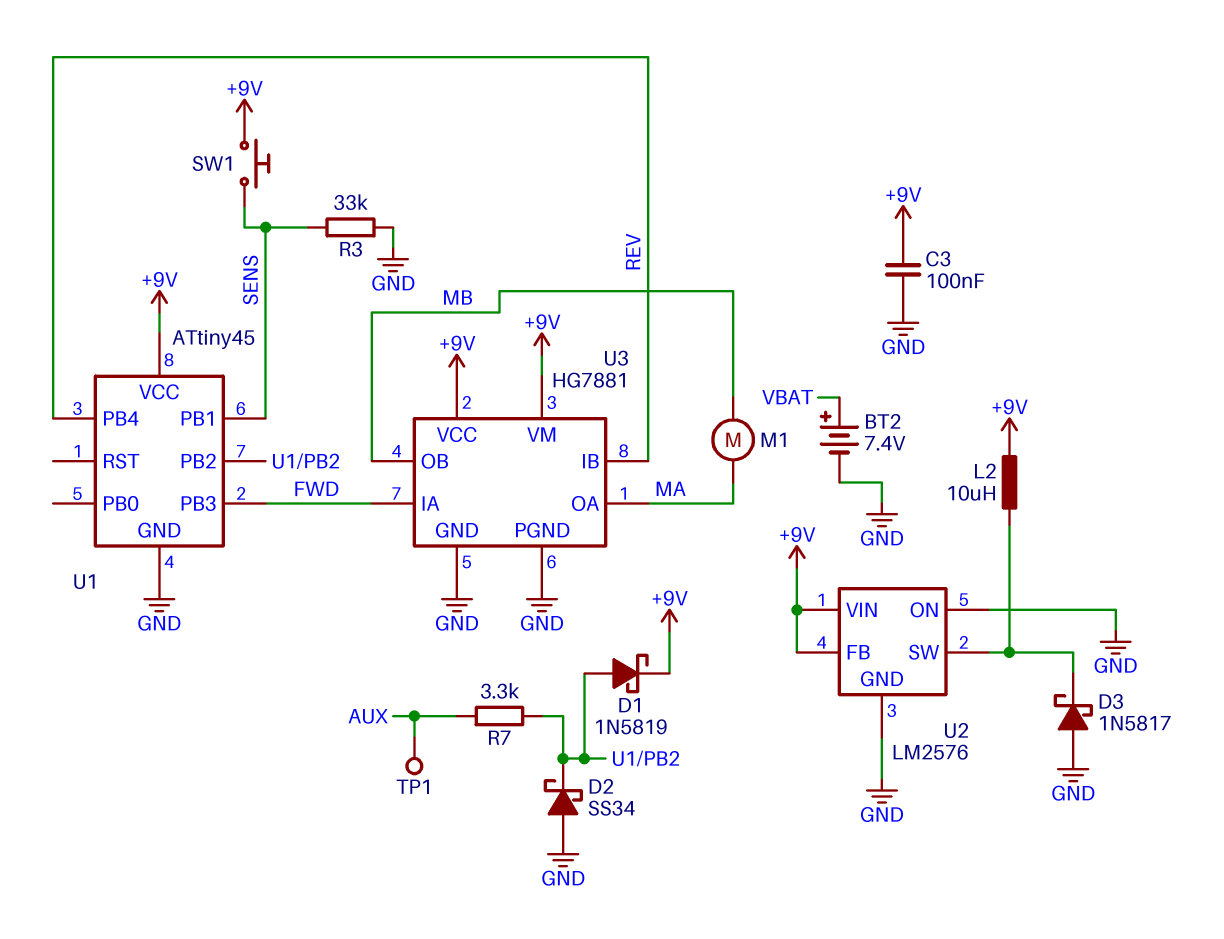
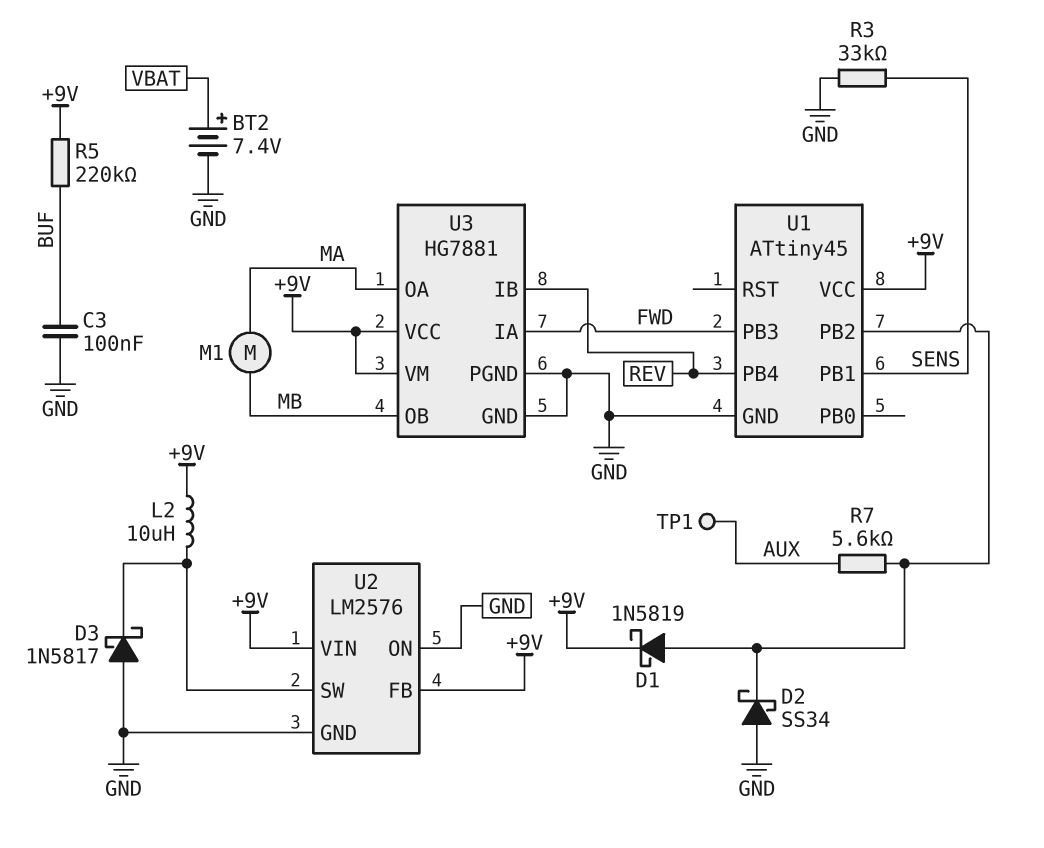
C3: 100nF (+9V, GND) -> 100nF (BUF, GND)
R5: none -> 220k (+9V, BUF)
R7: 3.3k (AUX, U1/PB2) -> 5.6k (AUX, U1/PB2)
SW1: button (+9V, SENS) -> none

